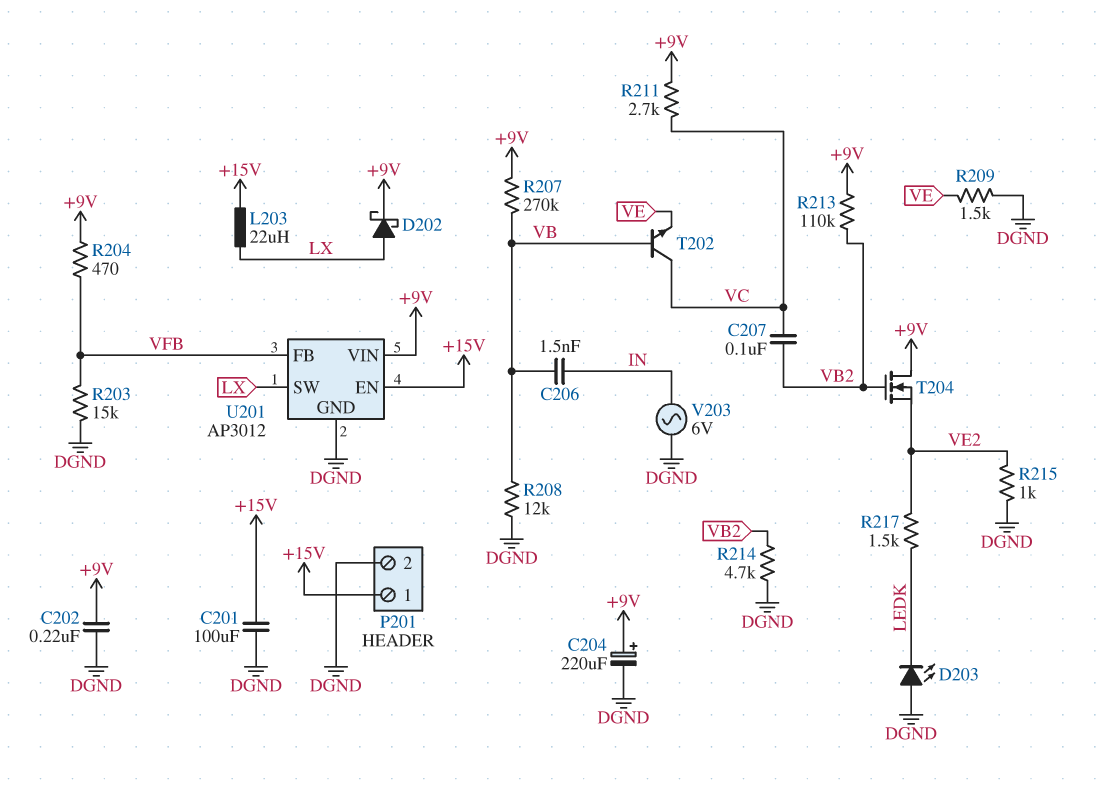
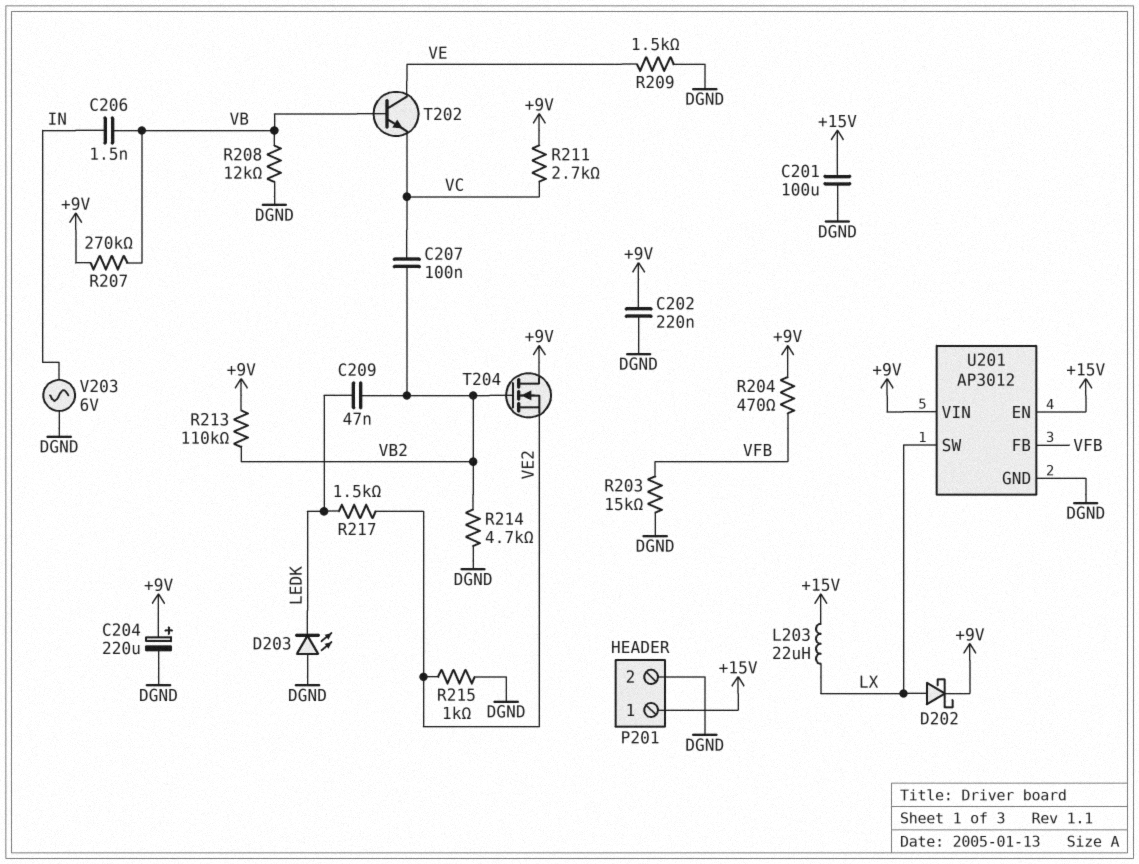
C209: none -> 47nF (LEDK, VB2)
T202: NPN (B VB, C VC, E VE) -> NPN (B VB, C VE, E VC)

